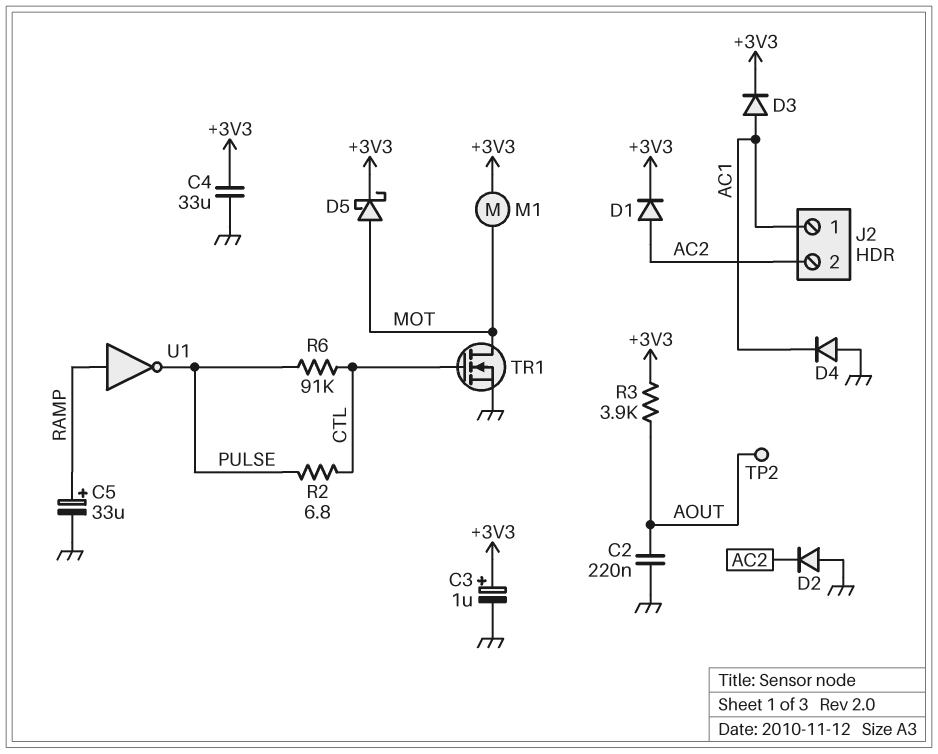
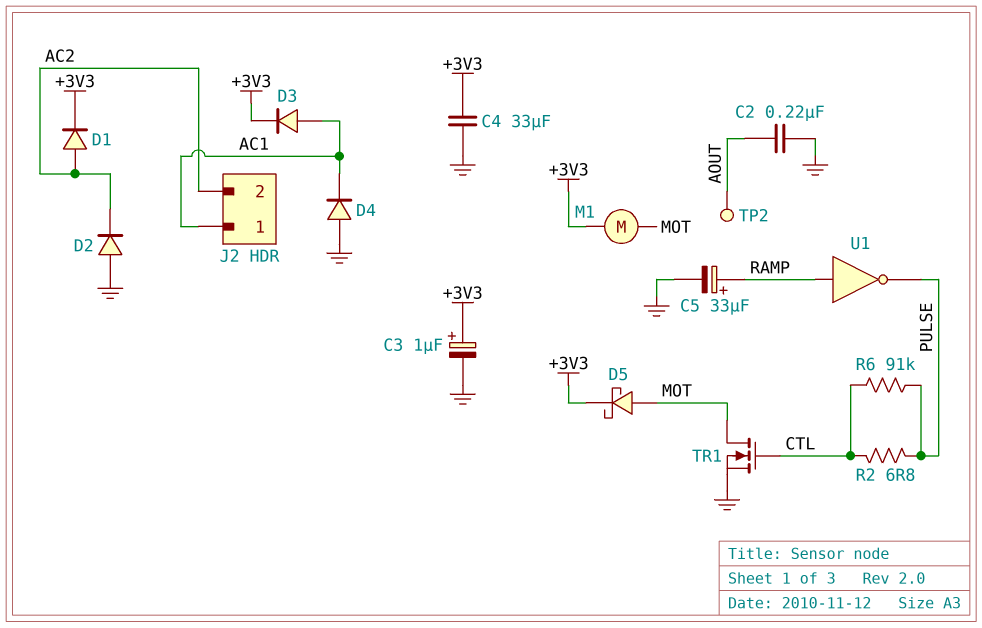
R3: 3.9k (+3V3, AOUT) -> none

